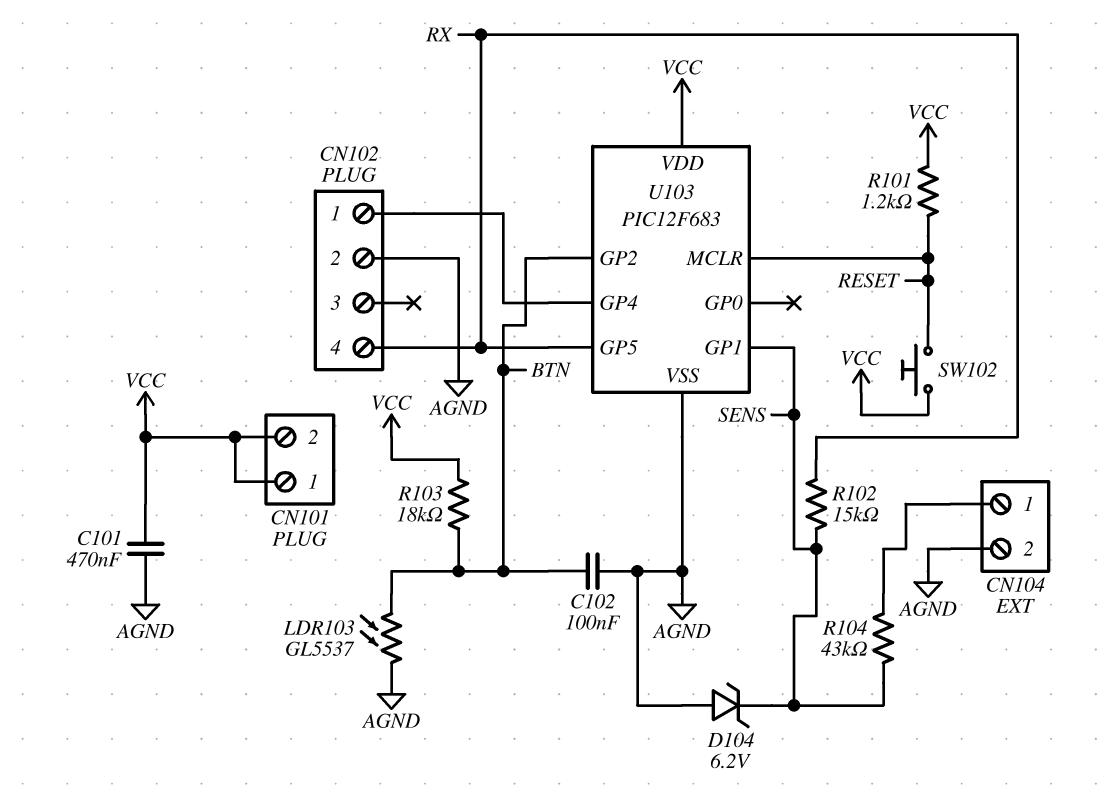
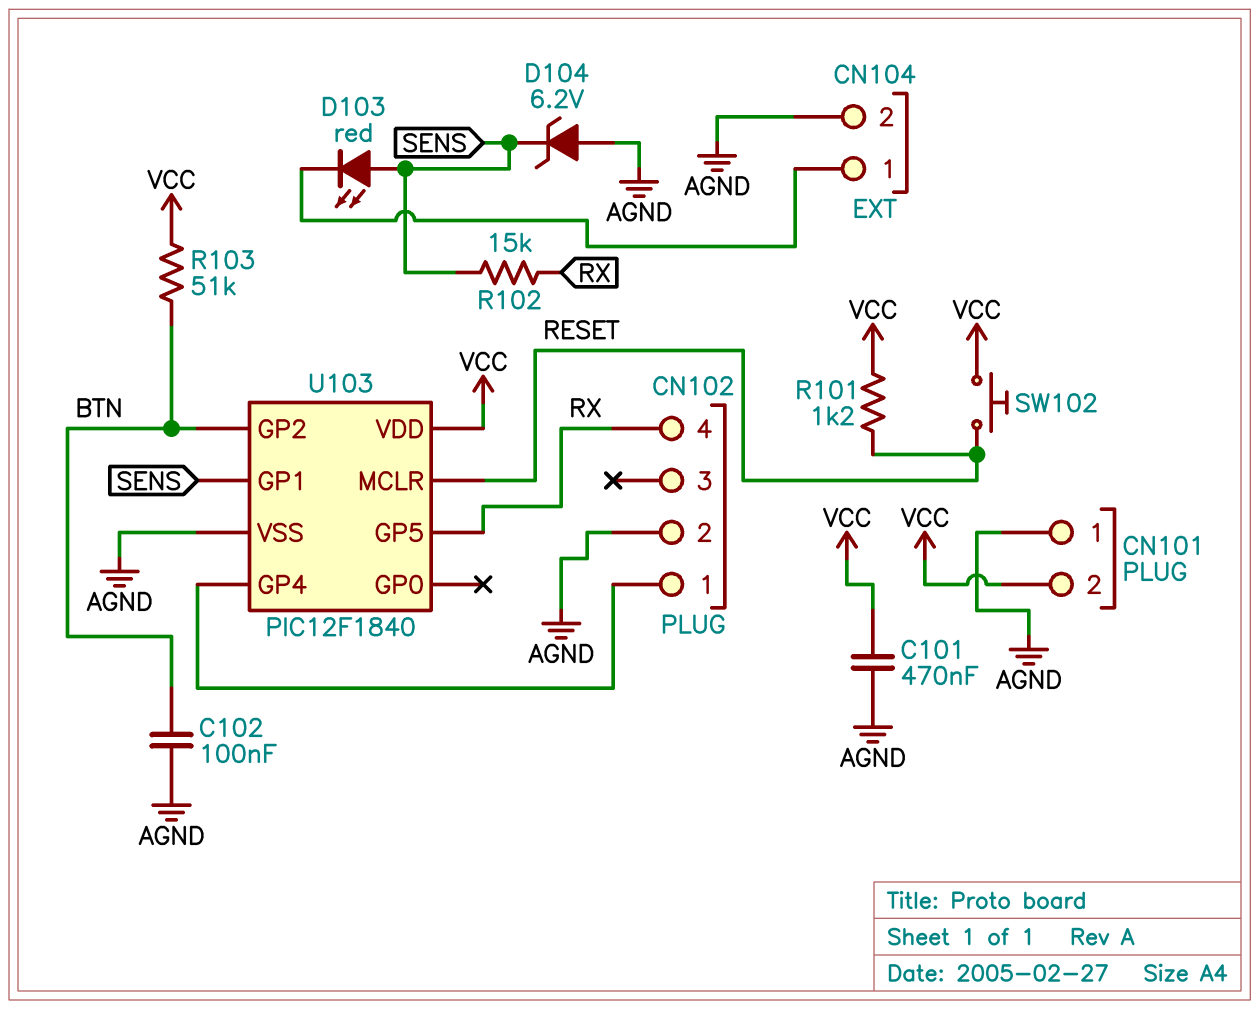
CN101 pin 1: VCC -> AGND
D103: none -> LED red (A SENS, K CN104/1)
LDR103: GL5537 (AGND, BTN) -> none
R103: 18k (BTN, VCC) -> 51k (BTN, VCC)
R104: 43k (CN104/1, SENS) -> none
U103: PIC12F683 -> PIC12F1840

